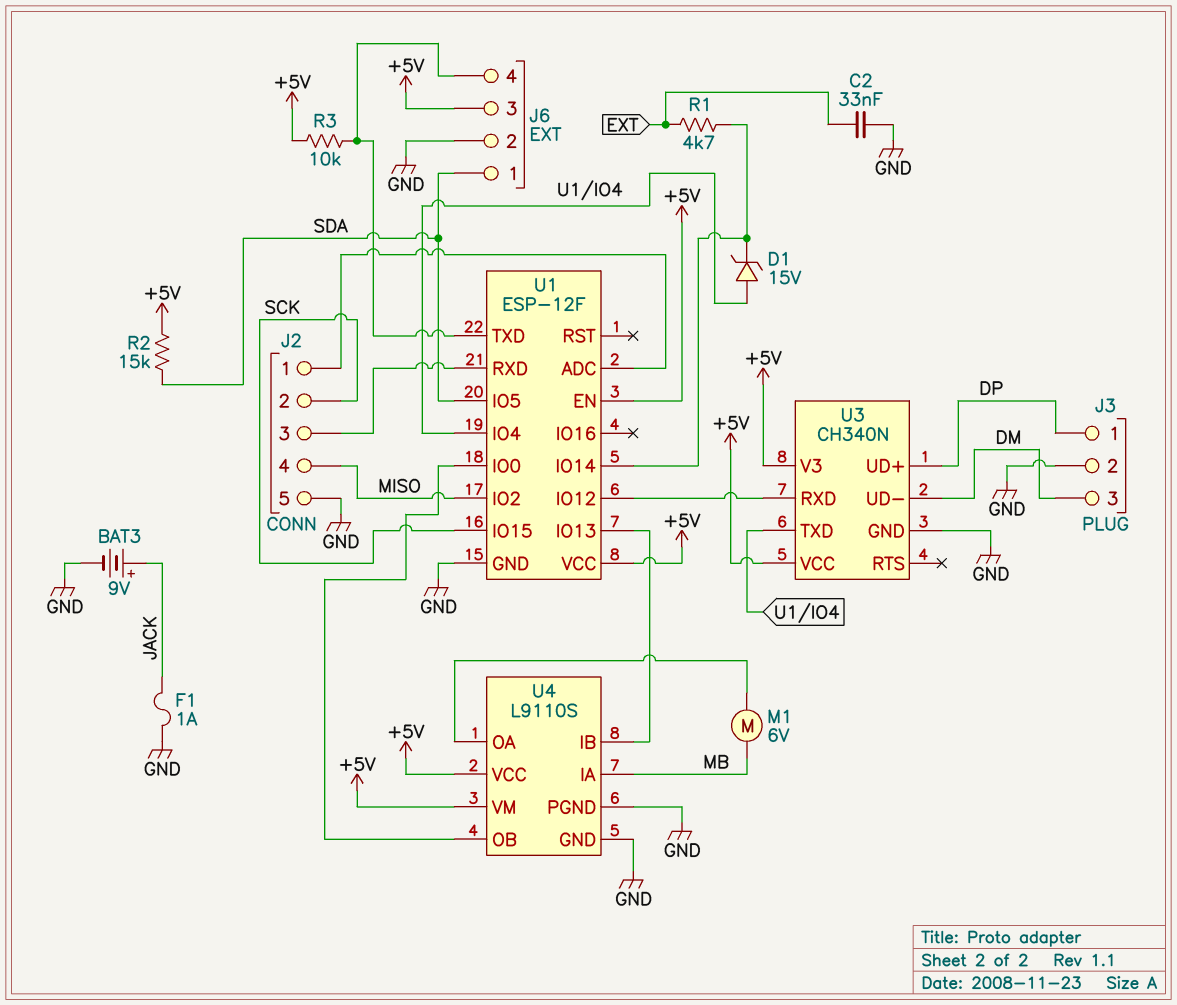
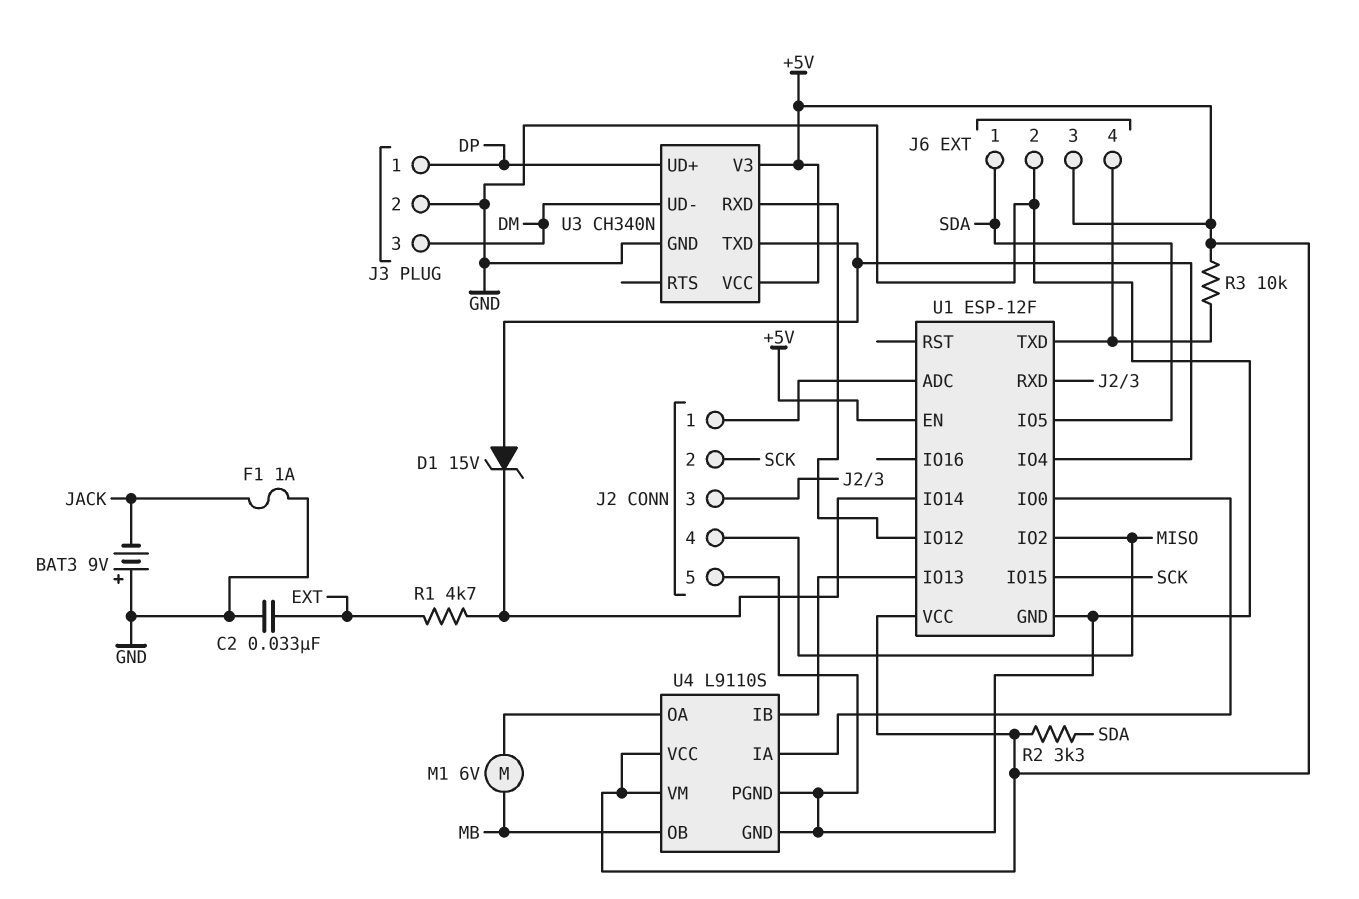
BAT3: 9V (plus JACK, minus GND) -> 9V (plus GND, minus JACK)
R2: 15k (+5V, SDA) -> 3.3k (+5V, SDA)
U4 pin IA: MB -> U1/IO0
U4 pin OB: U1/IO0 -> MB

